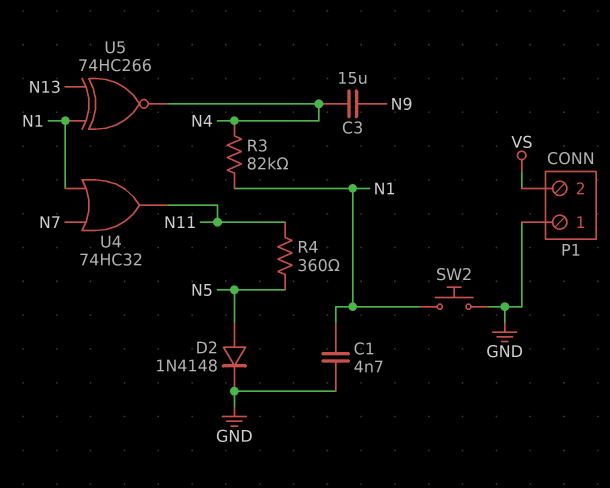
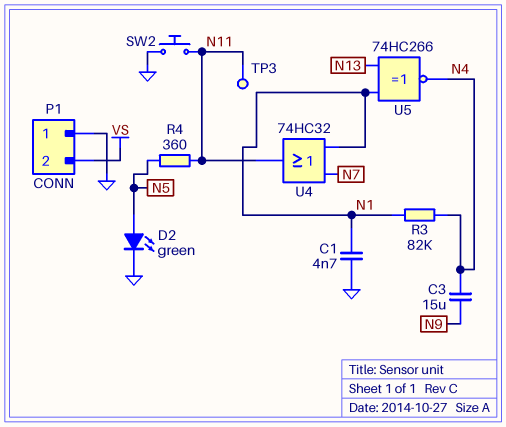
D2: diode 1N4148 (A N5, K GND) -> LED green (A N5, K GND)
SW2: button (GND, N1) -> button (GND, N11)
TP3: none -> test point (N11)

